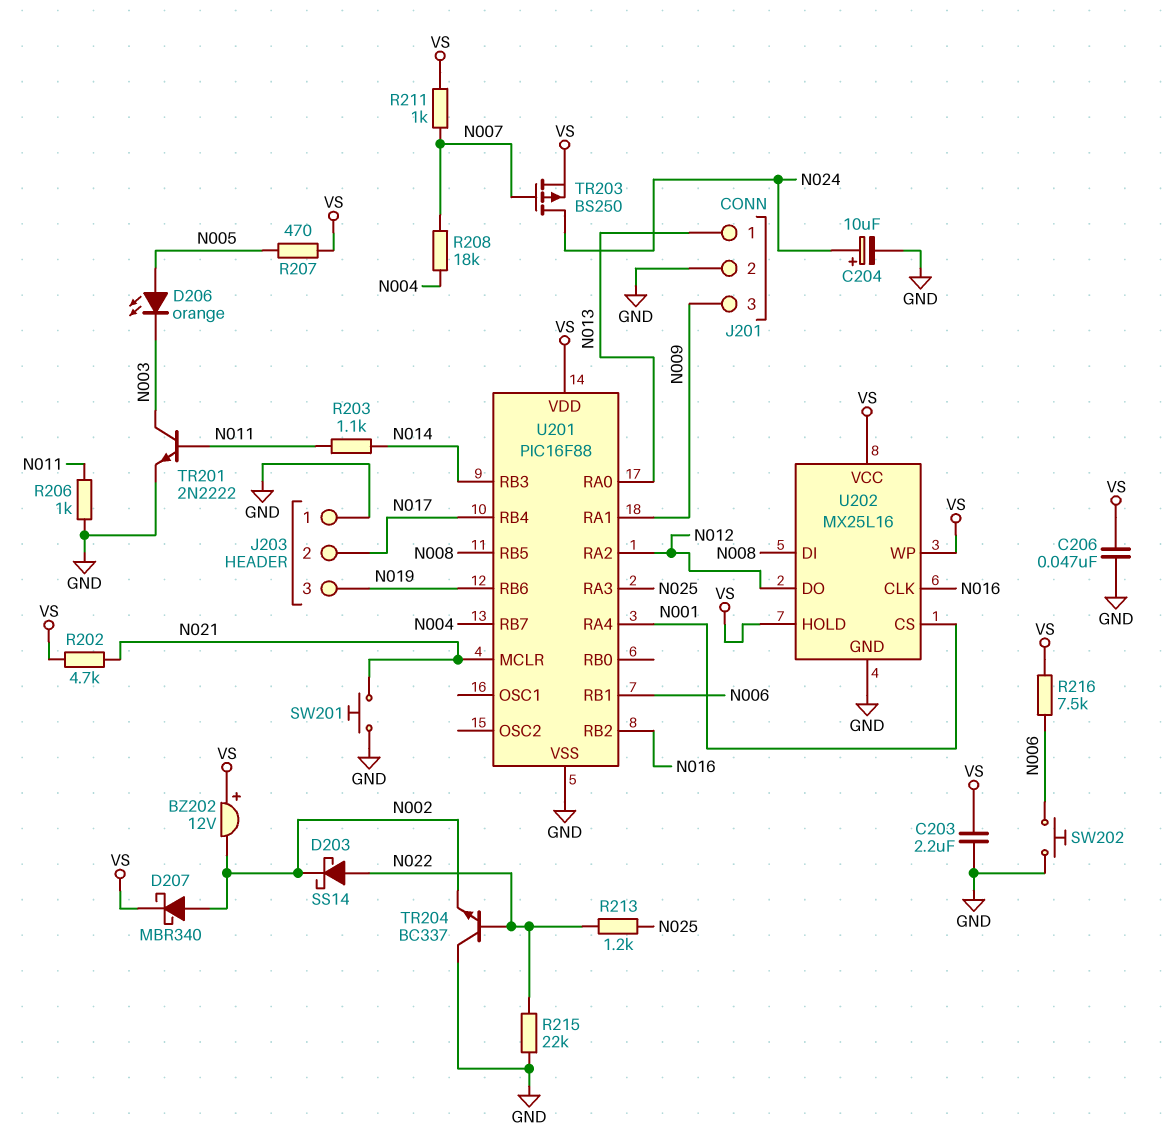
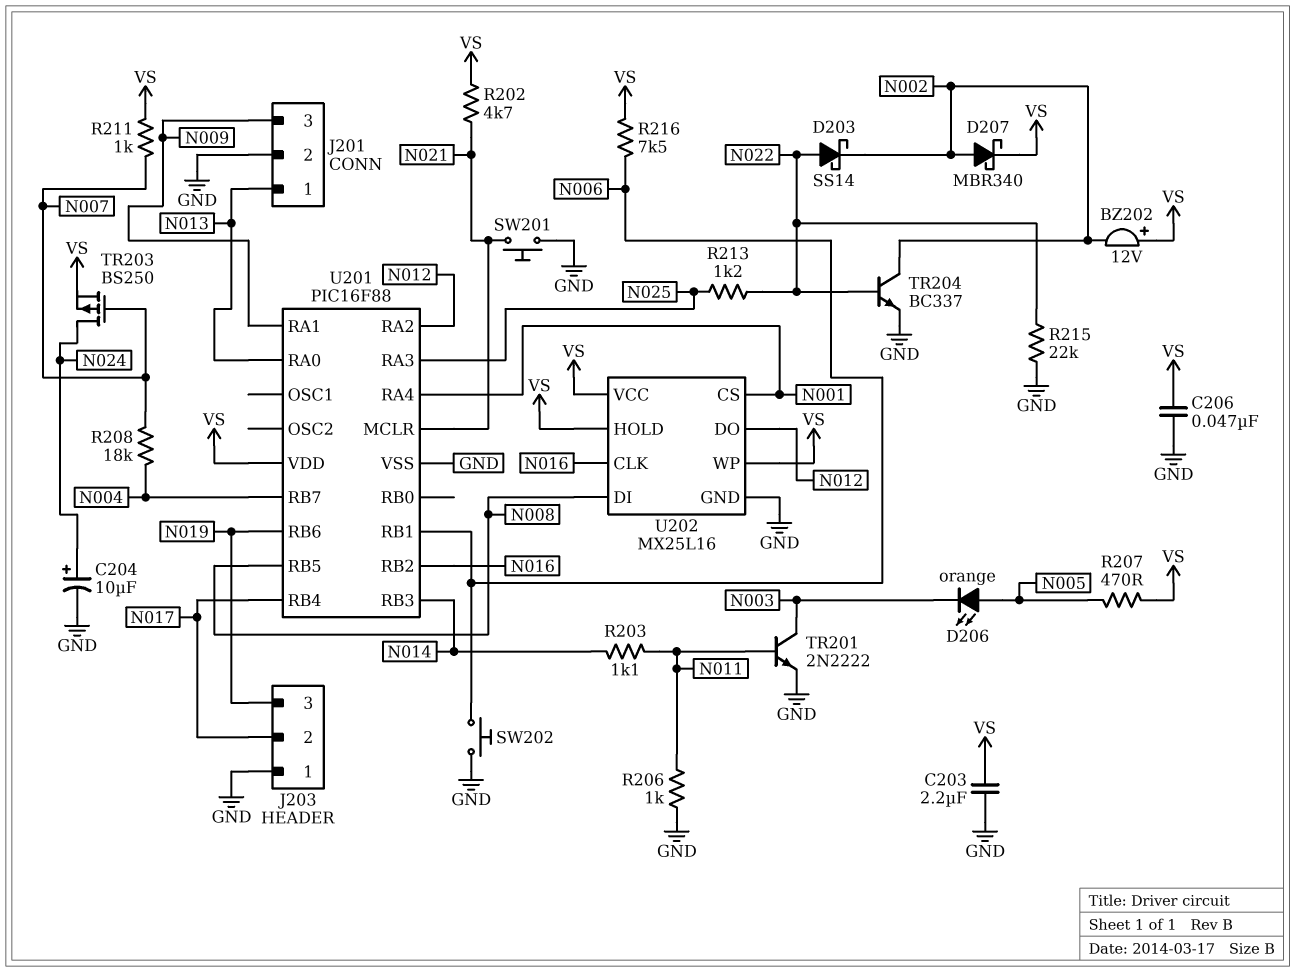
TR204: NPN BC337 (B N022, C GND, E N002) -> NPN BC337 (B N022, C N002, E GND)

